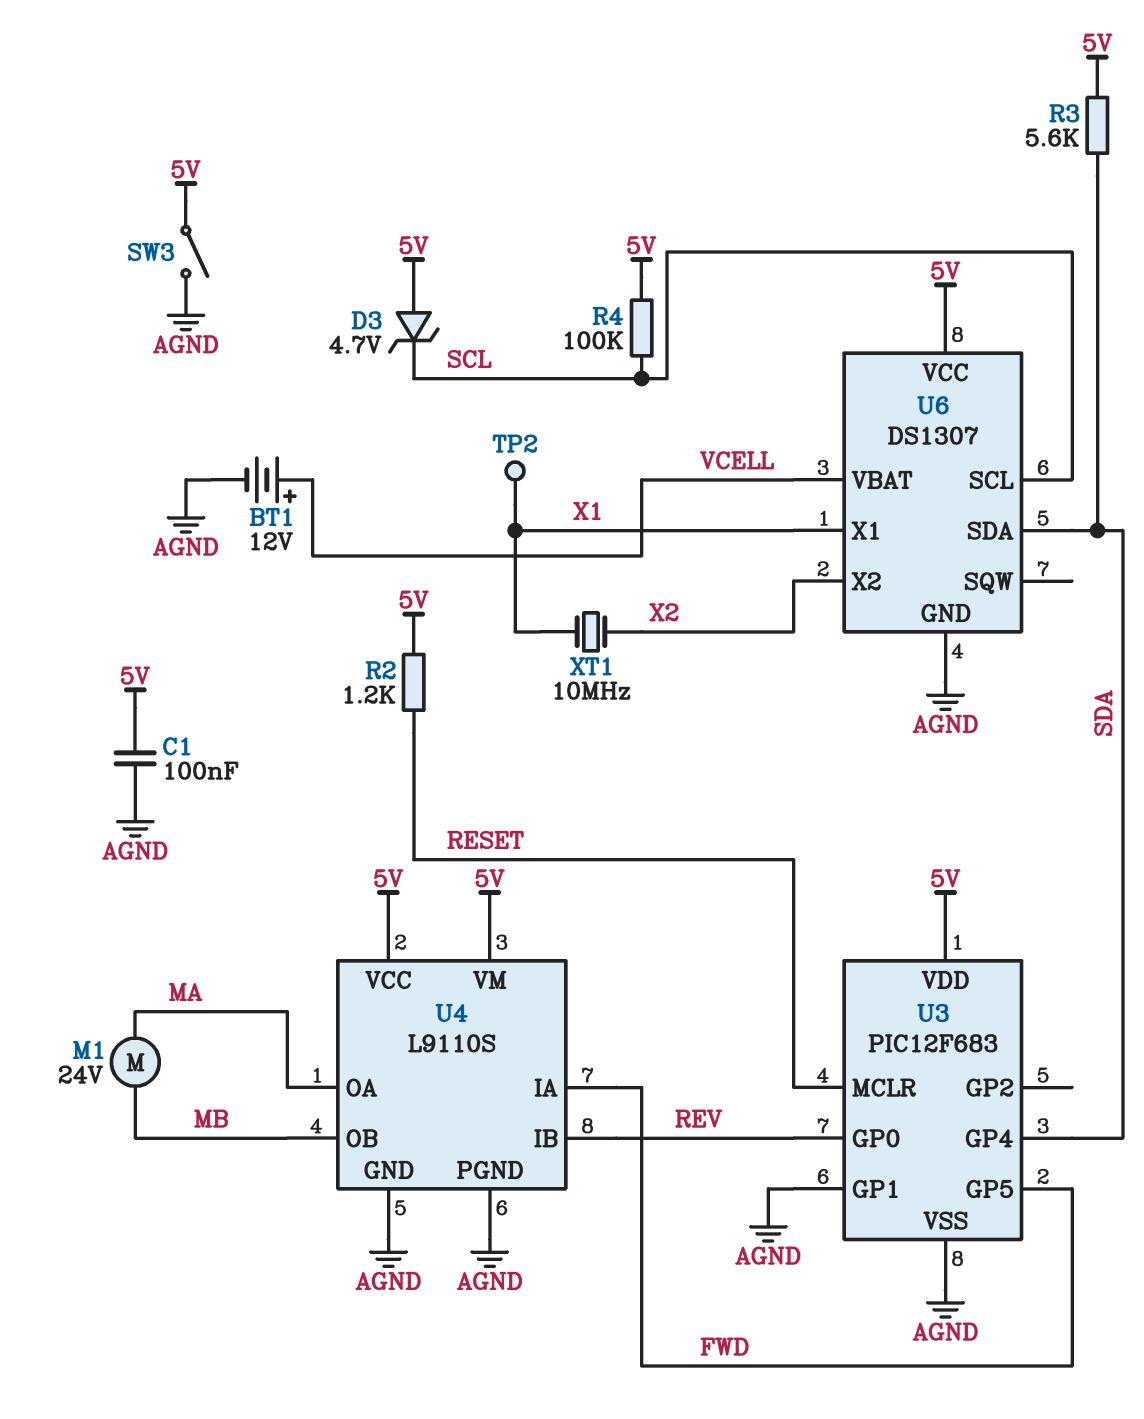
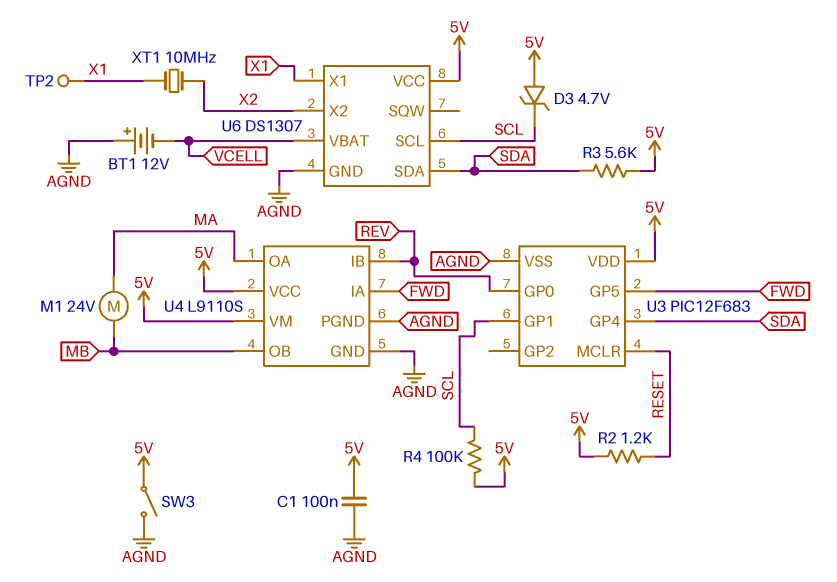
BT1: 12V (plus VCELL, minus AGND) -> 12V (plus AGND, minus VCELL)
U3 pin GP1: AGND -> SCL

